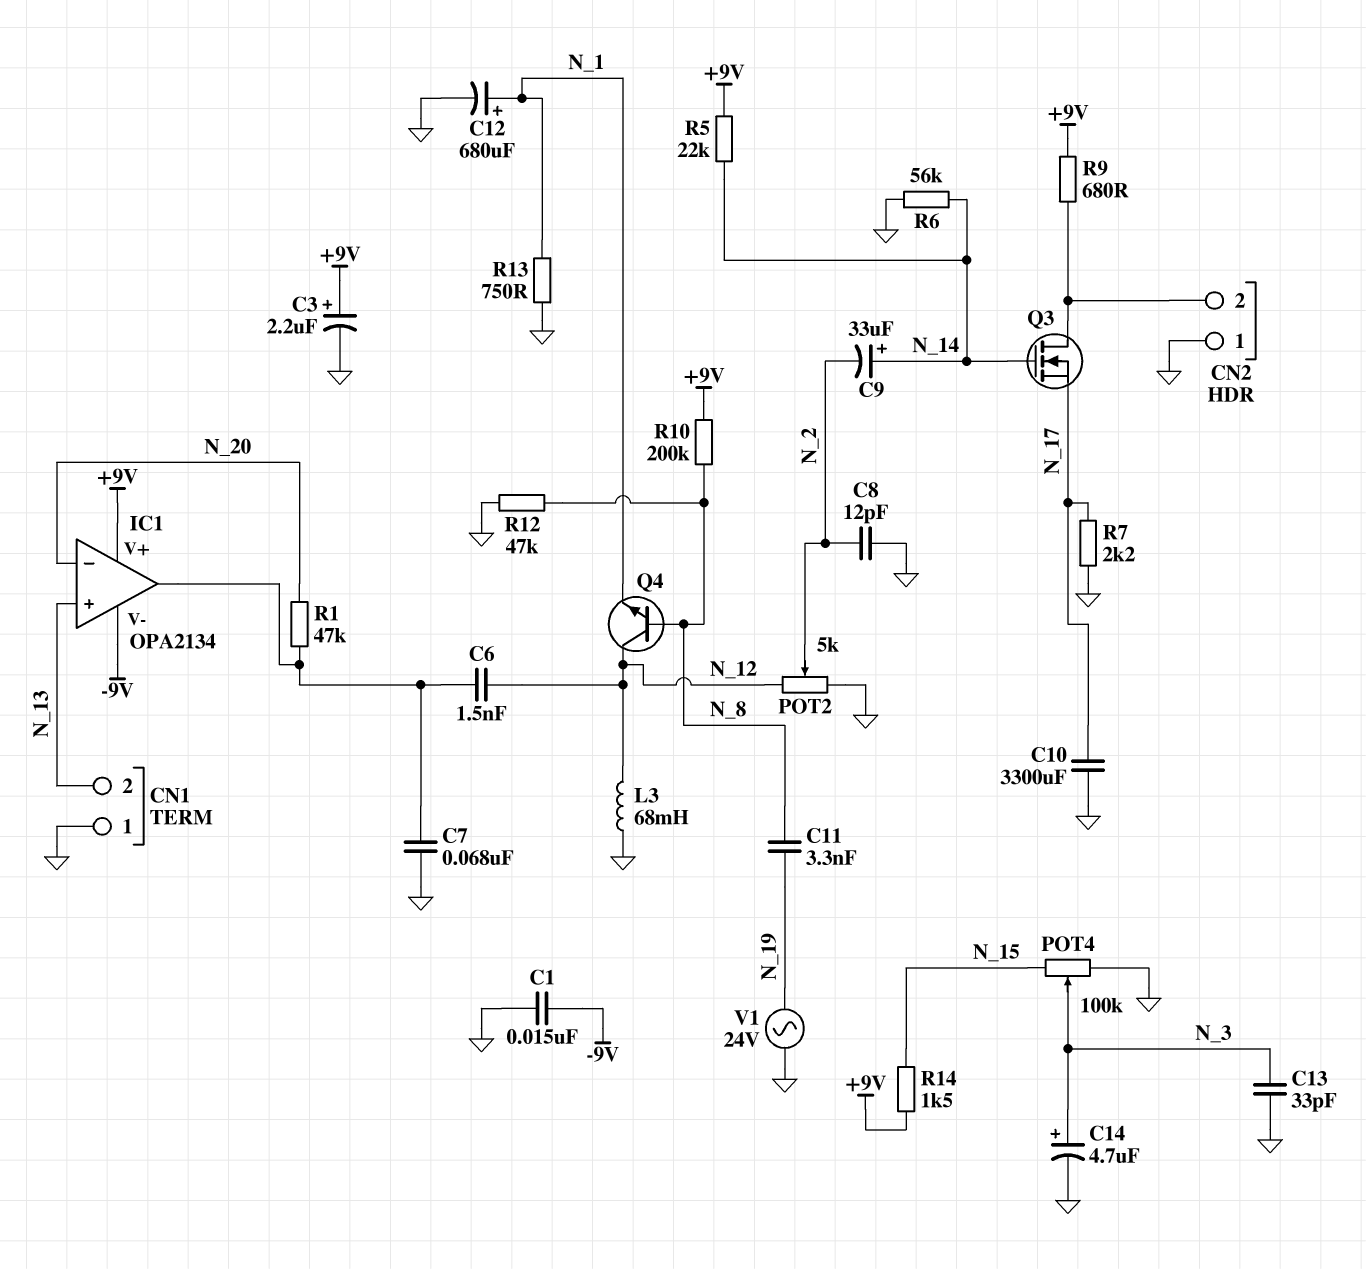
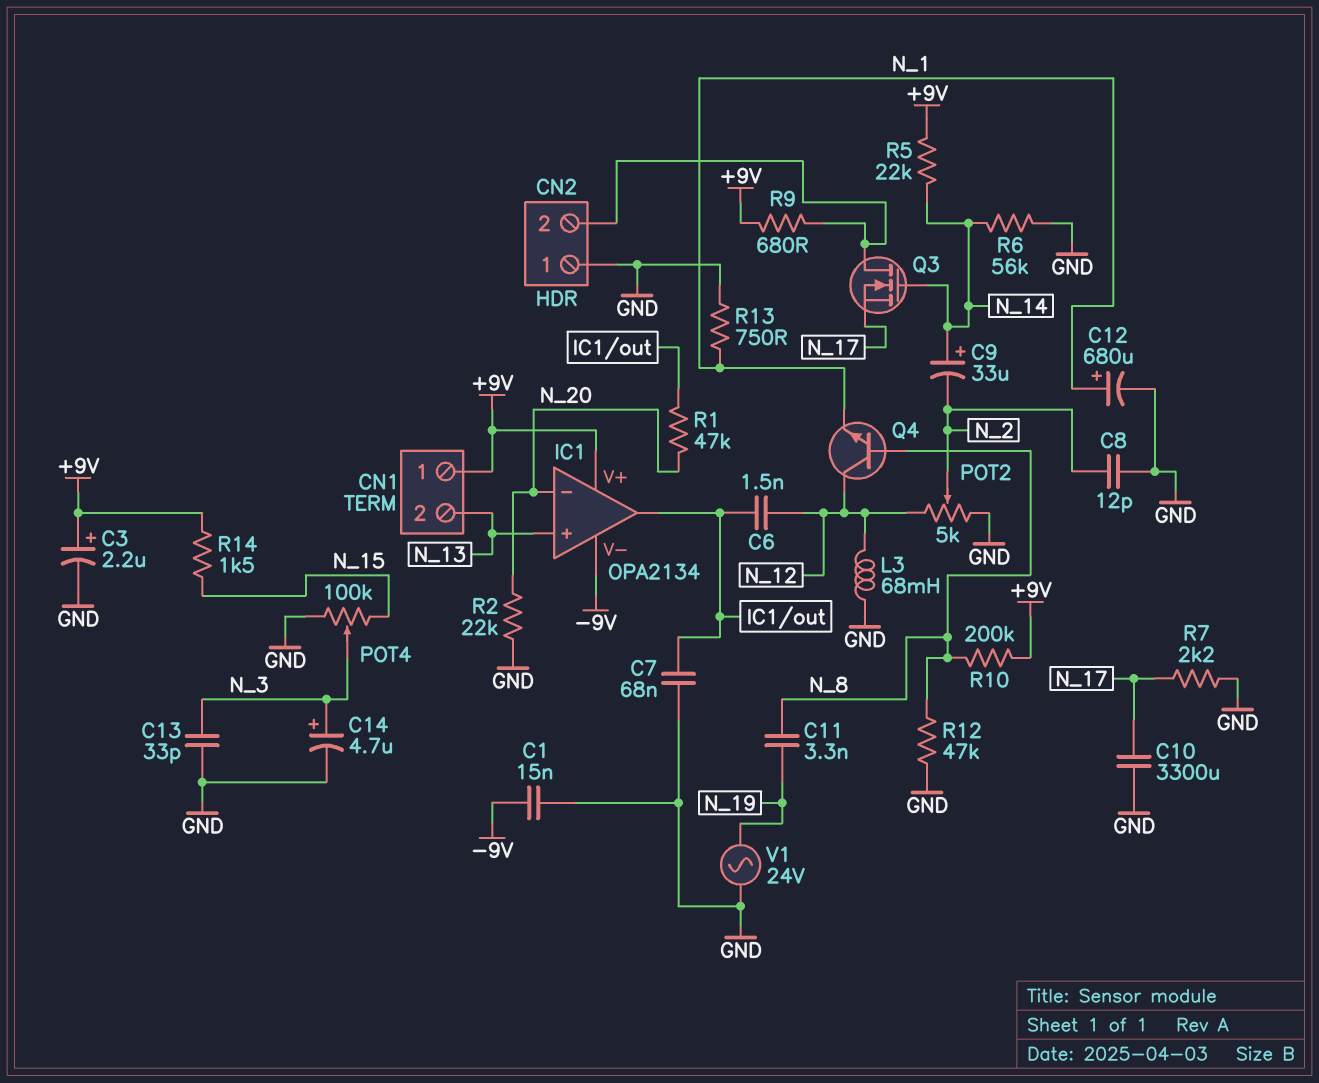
CN1 pin 1: GND -> +9V
R2: none -> 22k (GND, N_20)

